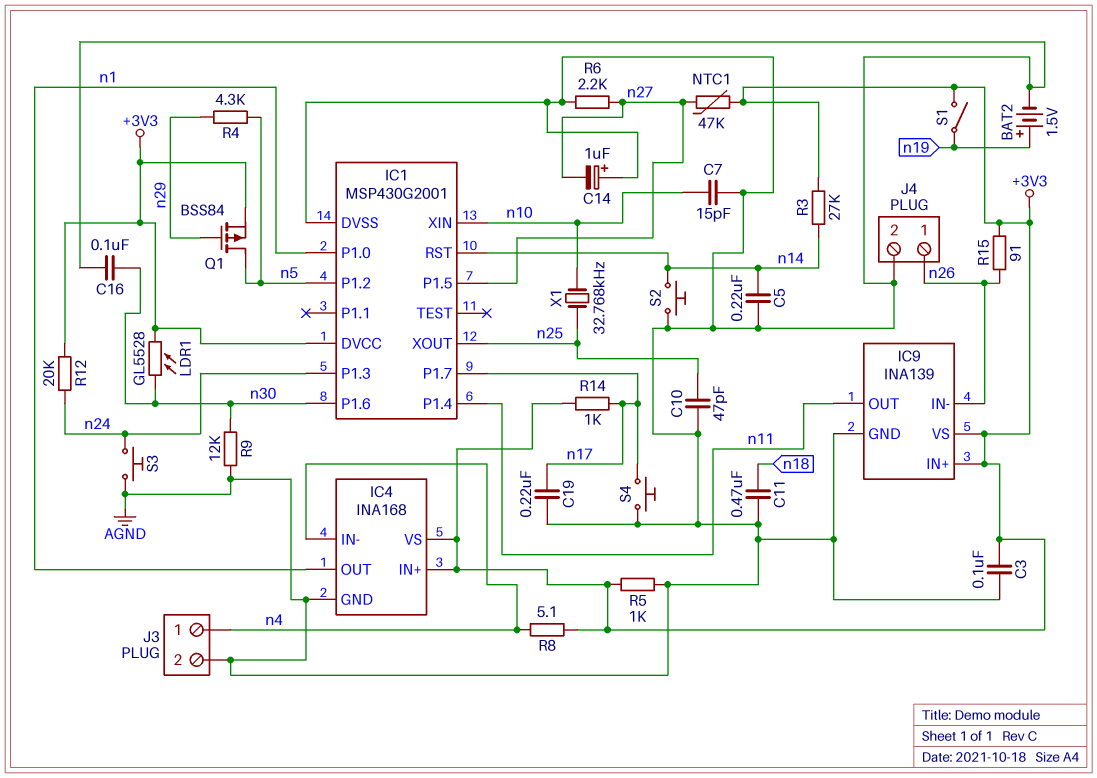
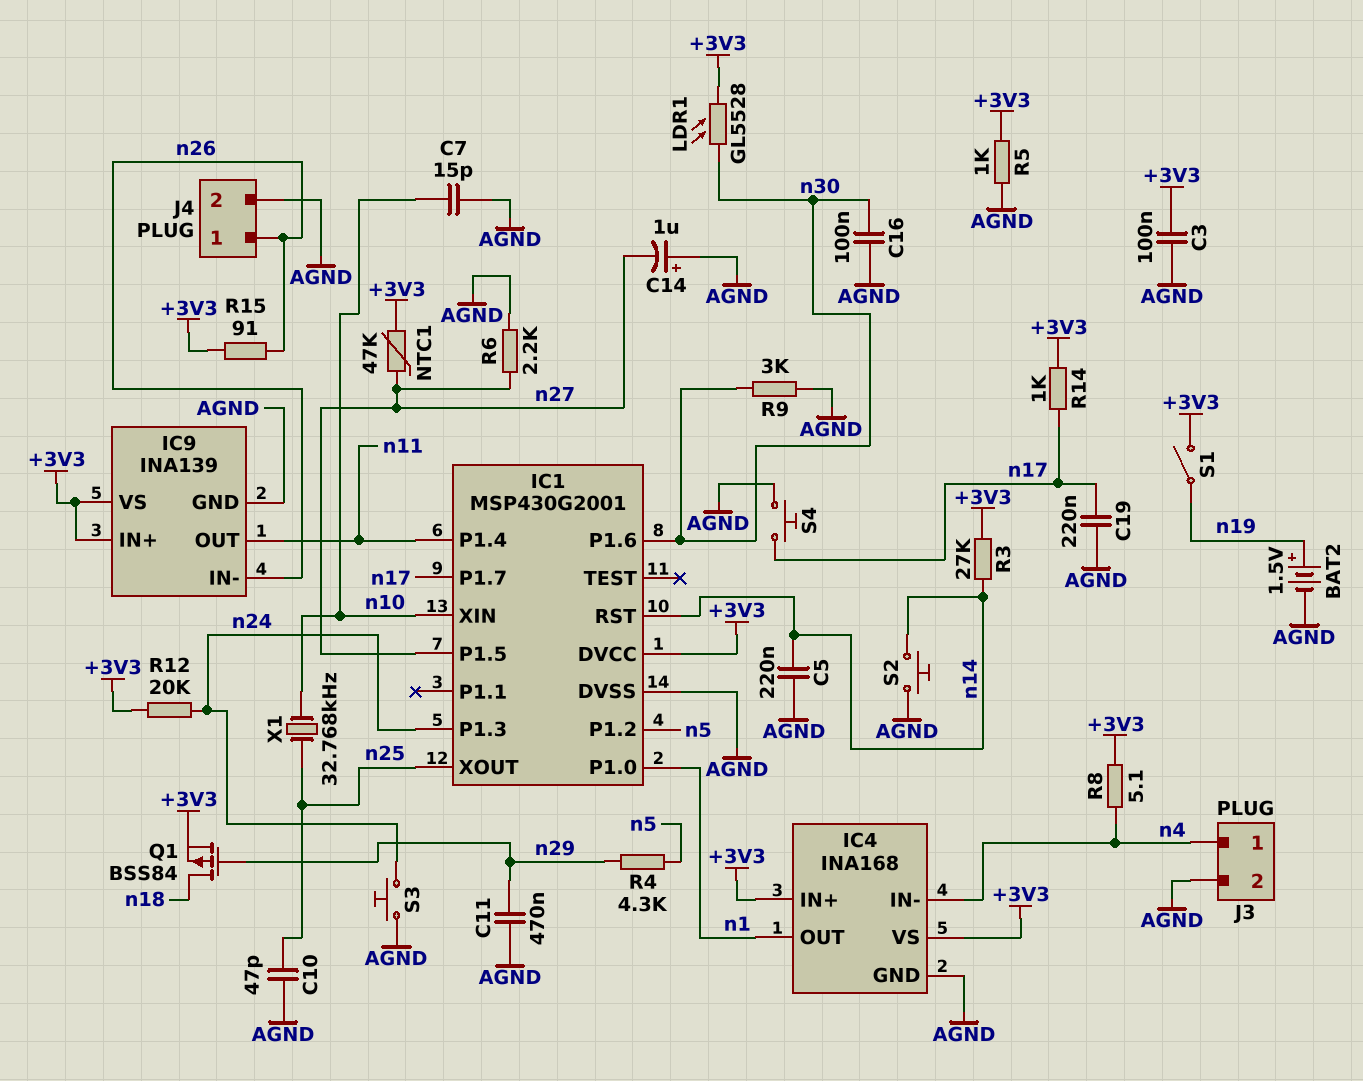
C11: 470nF (AGND, n18) -> 470nF (AGND, n29)
Q1: PMOS BSS84 (G n29, D n5, S +3V3) -> PMOS BSS84 (G n29, D n18, S +3V3)
R9: 12k (AGND, n30) -> 3k (AGND, n30)

